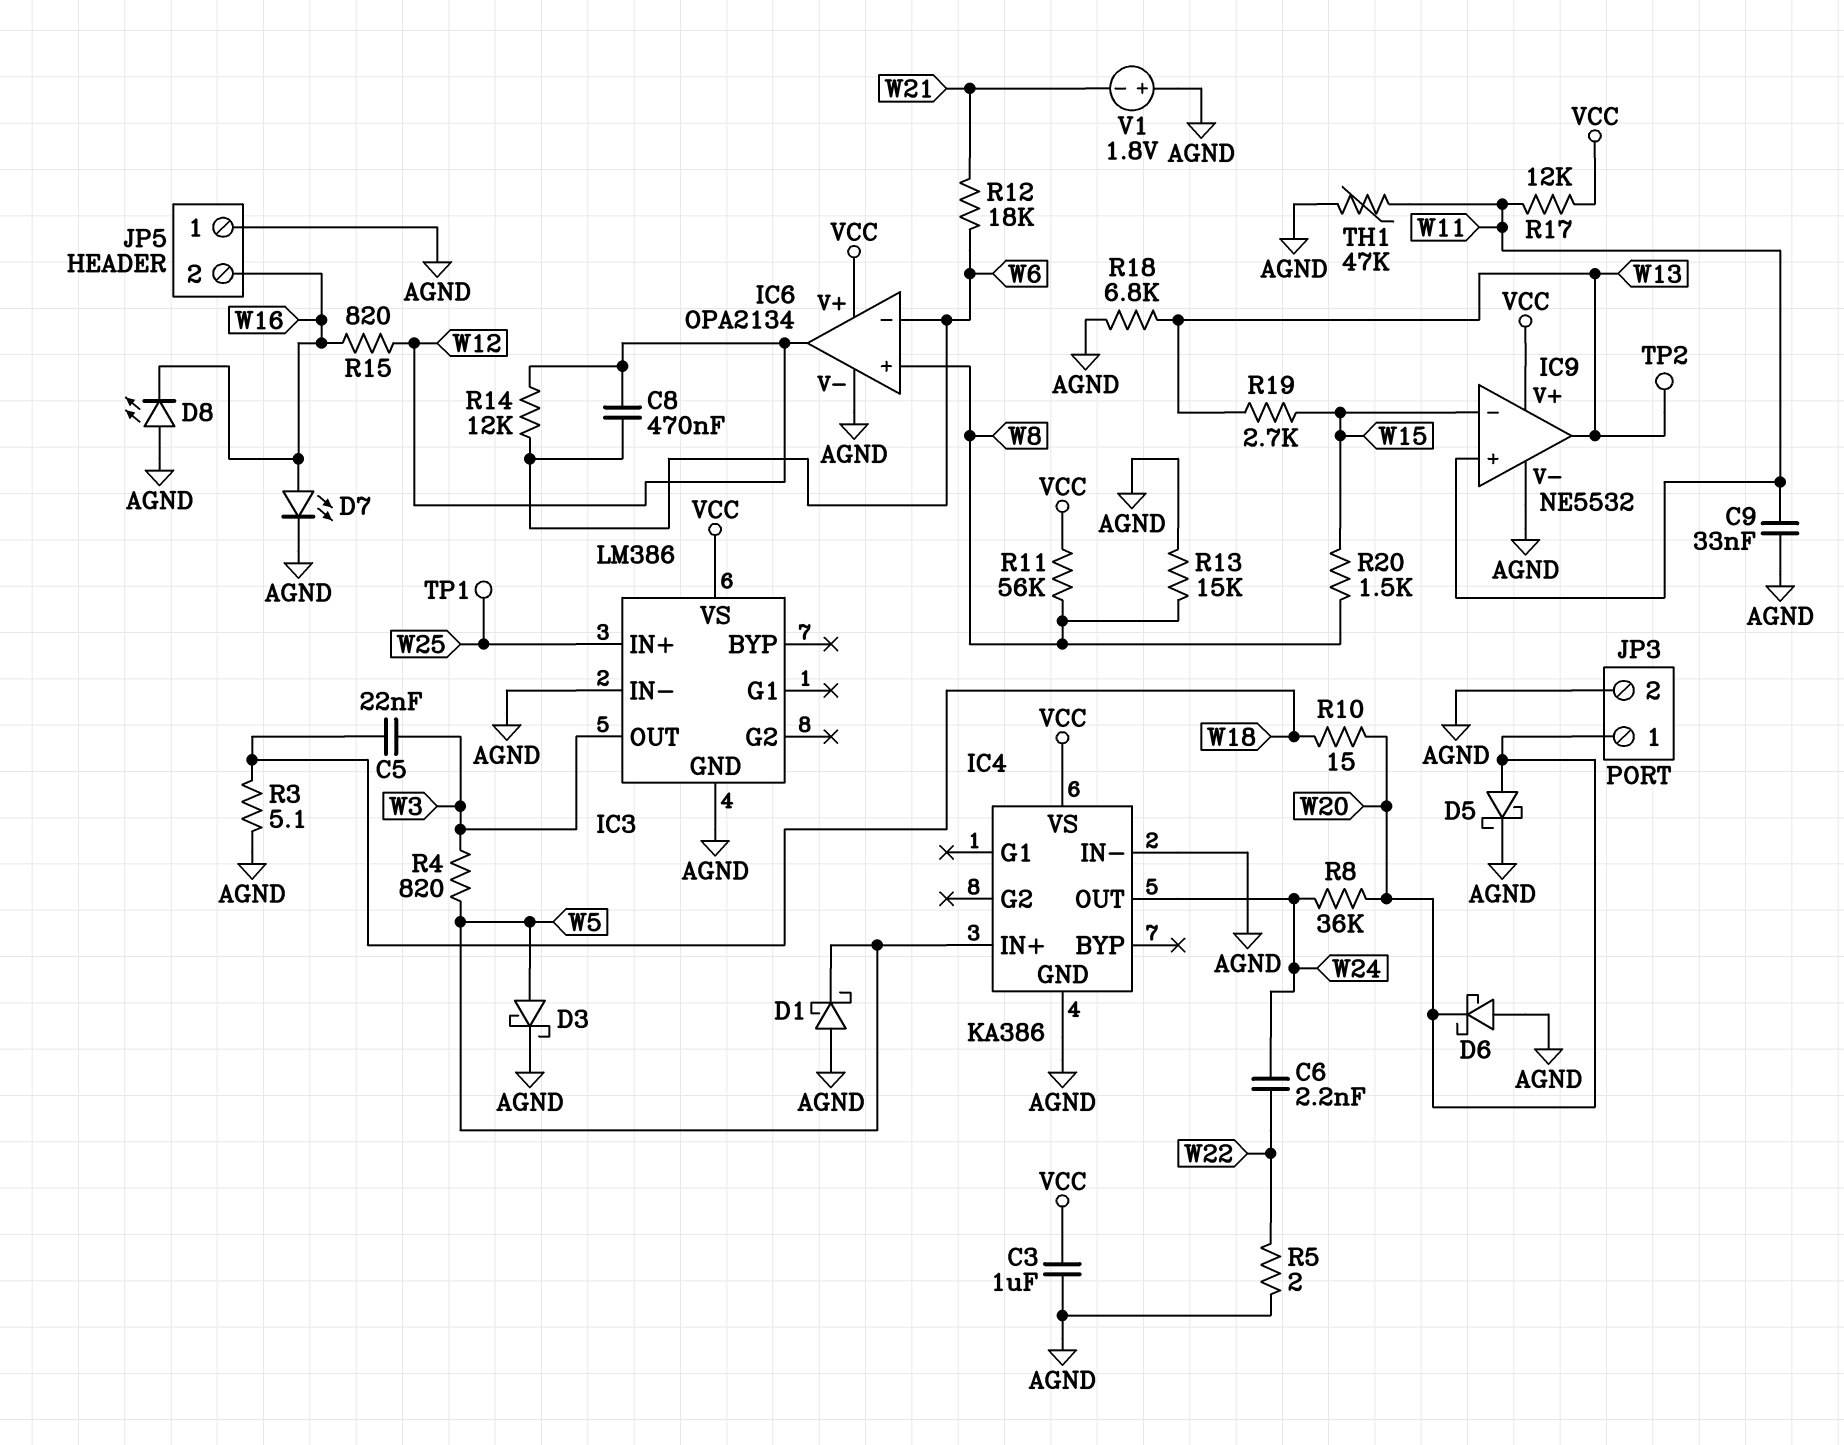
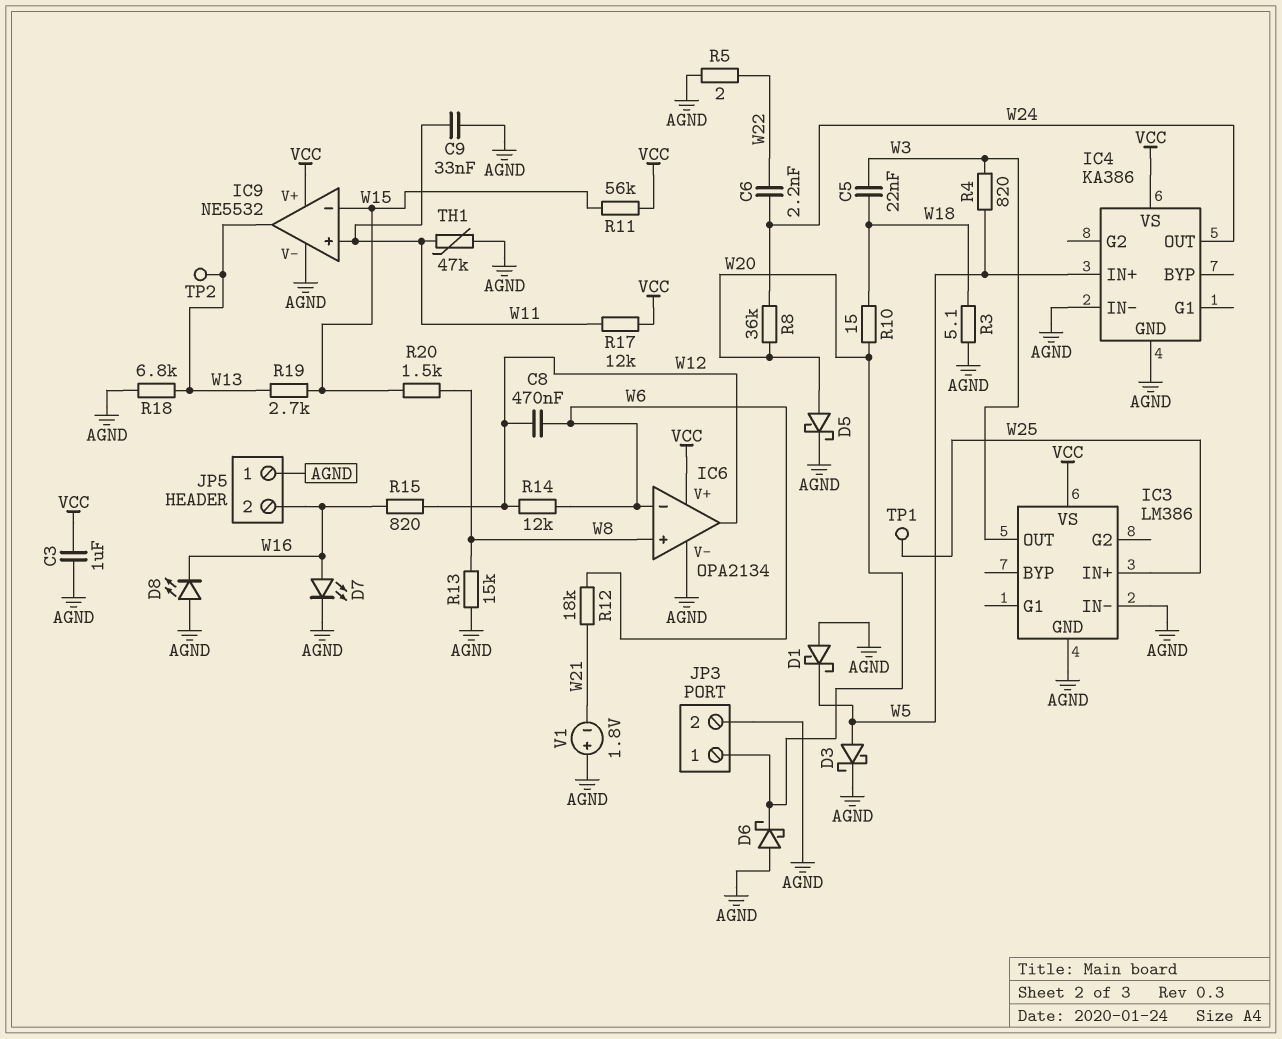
R11: 56k (VCC, W8) -> 56k (VCC, W15)

